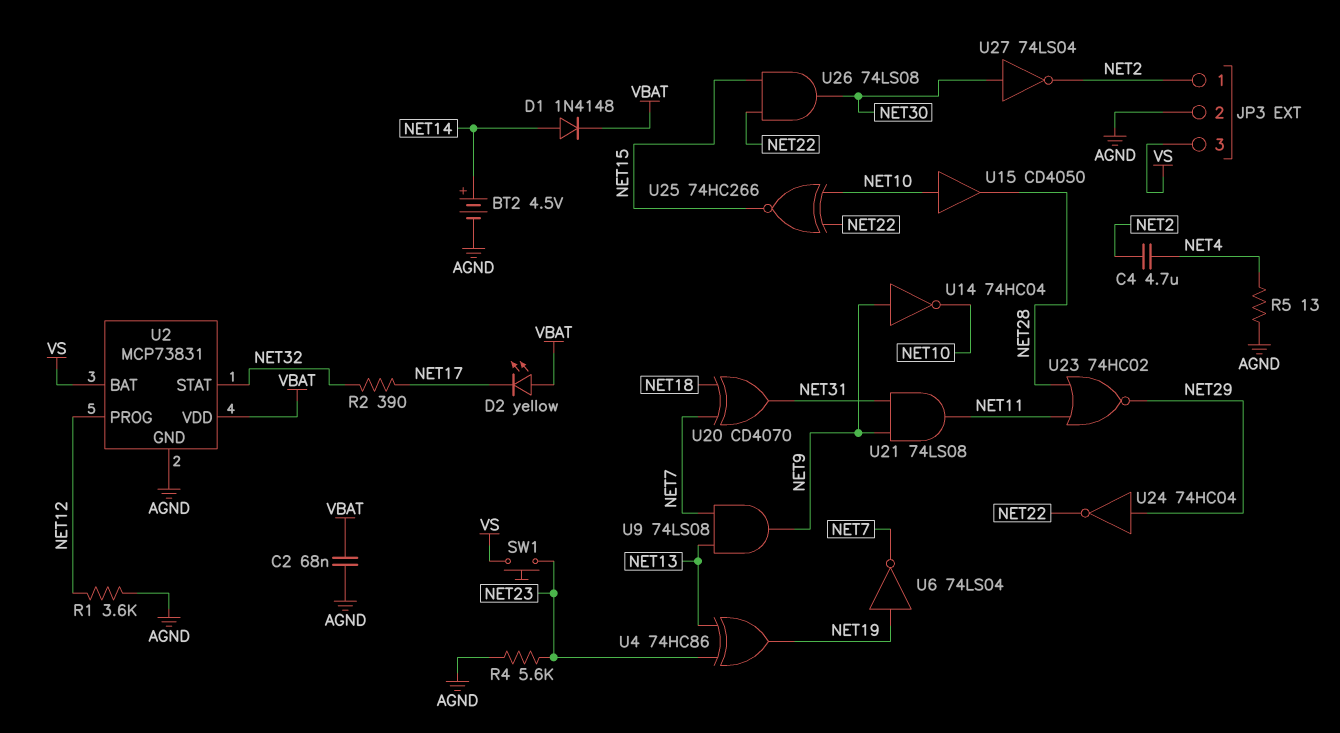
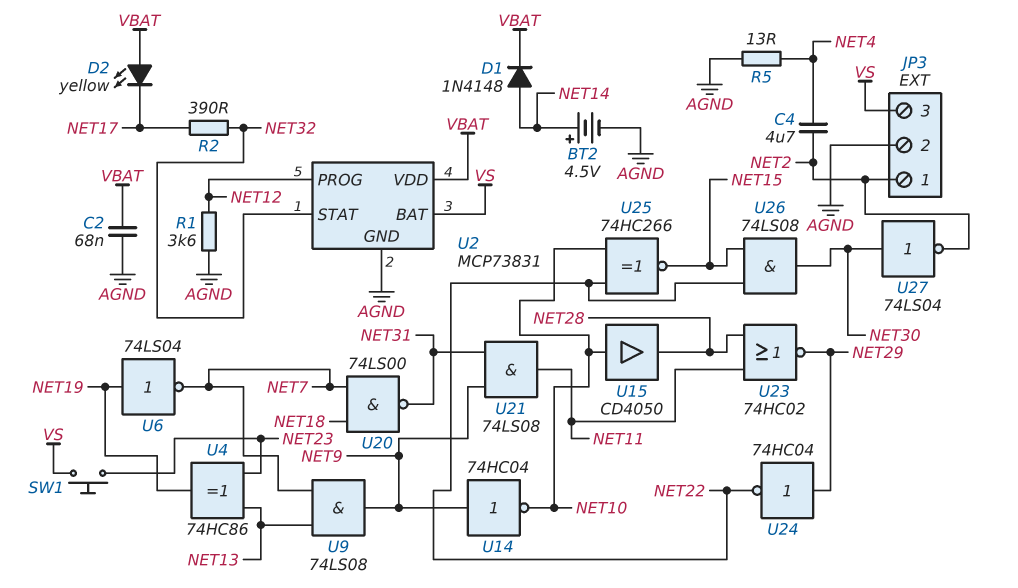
R4: 5.6k (AGND, NET23) -> none
U20: XOR CD4070 (in NET7, in NET18, out NET31) -> NAND 74LS00 (in NET7, in NET18, out NET31)

